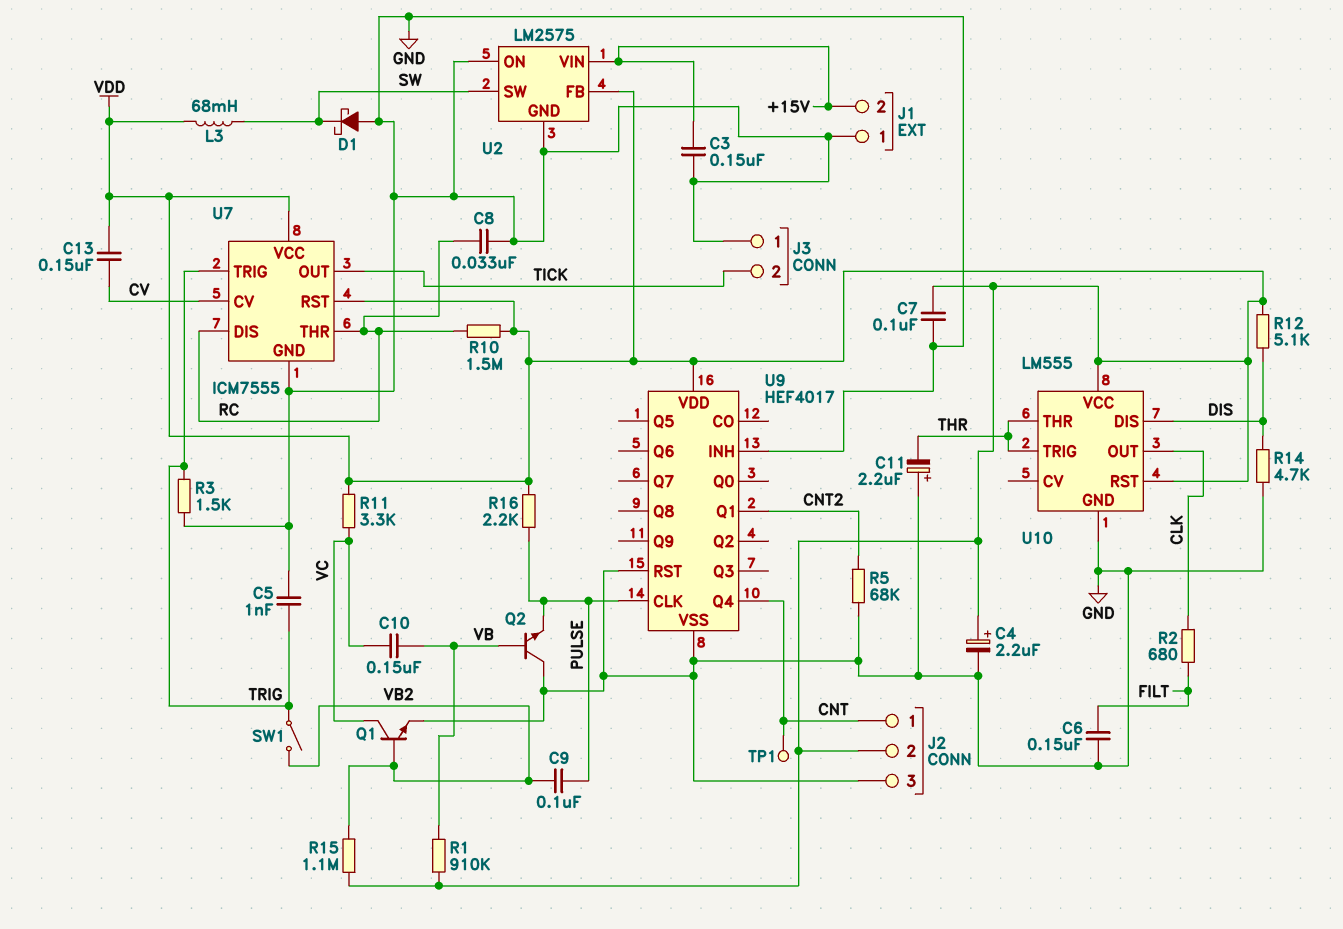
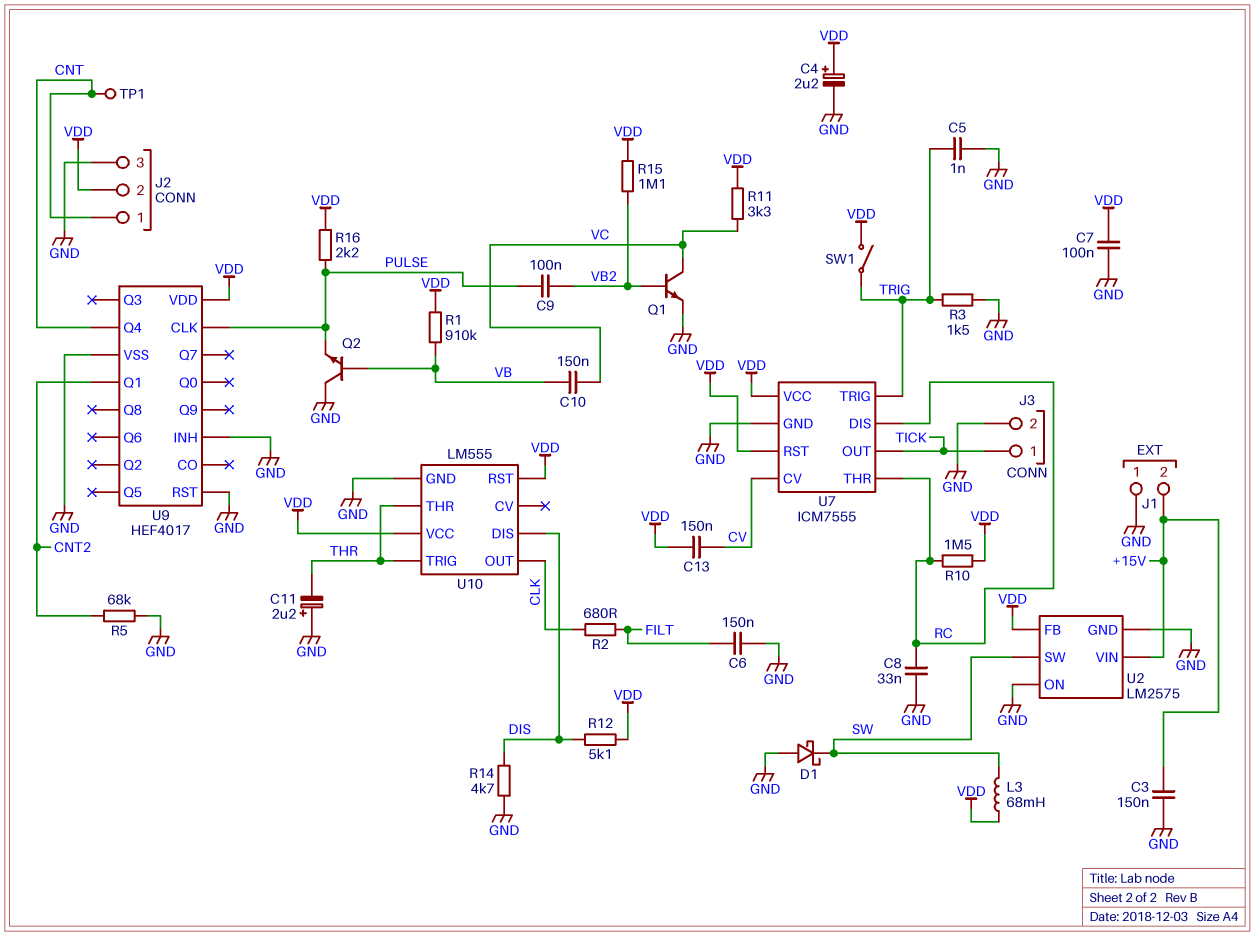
J3 pin 1: GND -> TICK
J3 pin 2: TICK -> GND
SW1: switch (TRIG, VB2) -> switch (TRIG, VDD)

